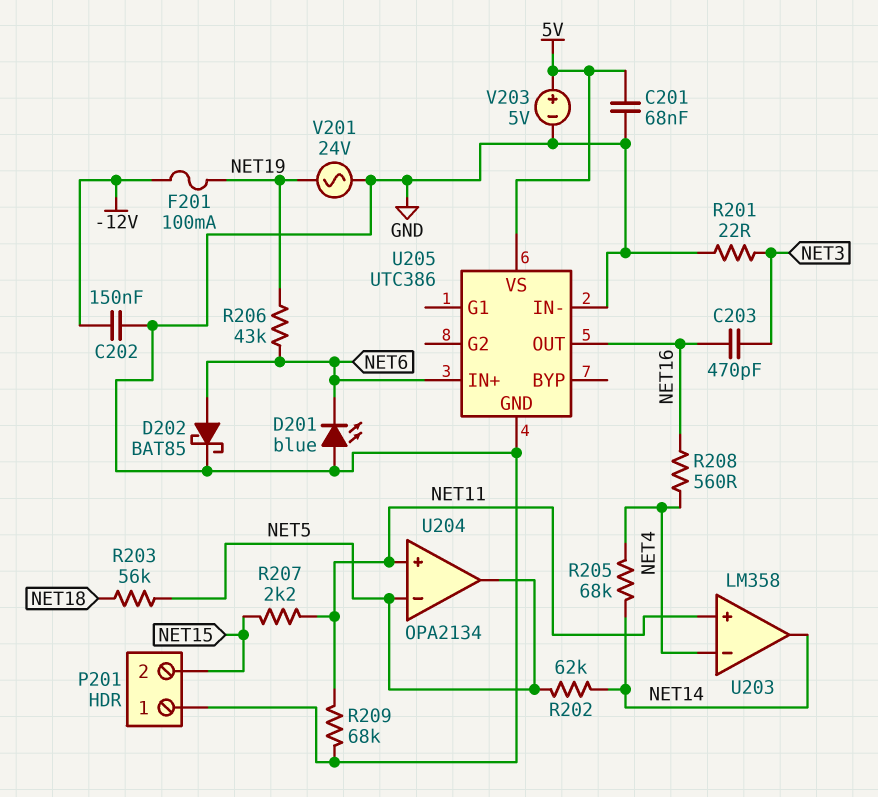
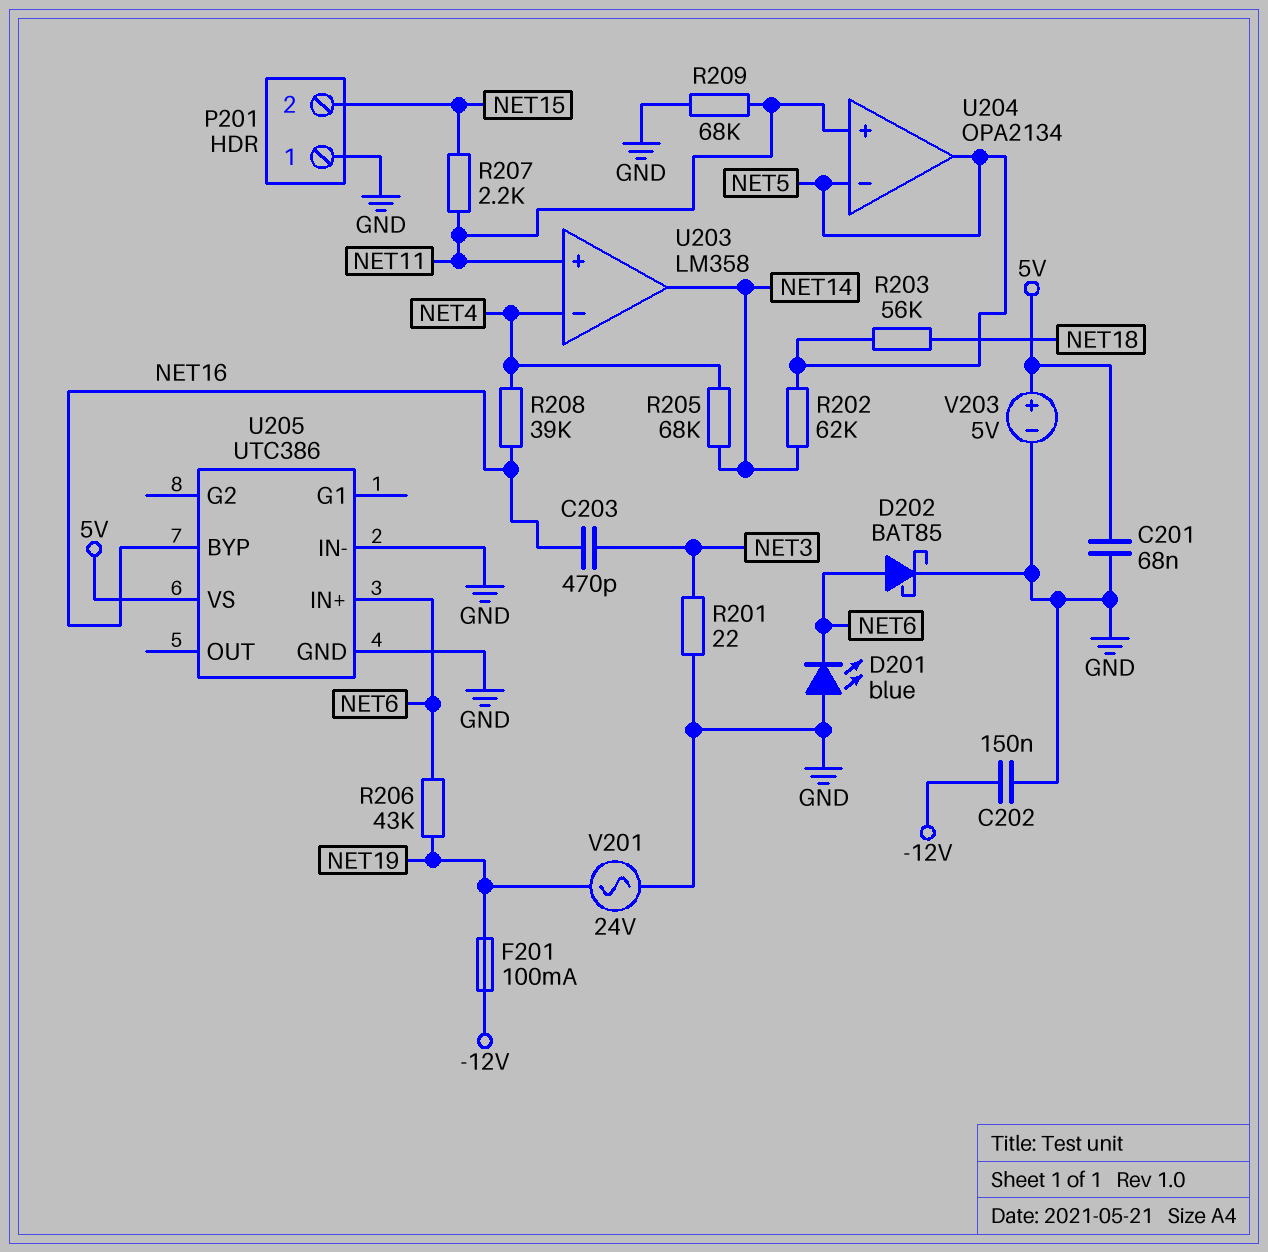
R208: 560 (NET4, NET16) -> 39k (NET4, NET16)
U205 pin BYP: none -> NET16
U205 pin OUT: NET16 -> none

